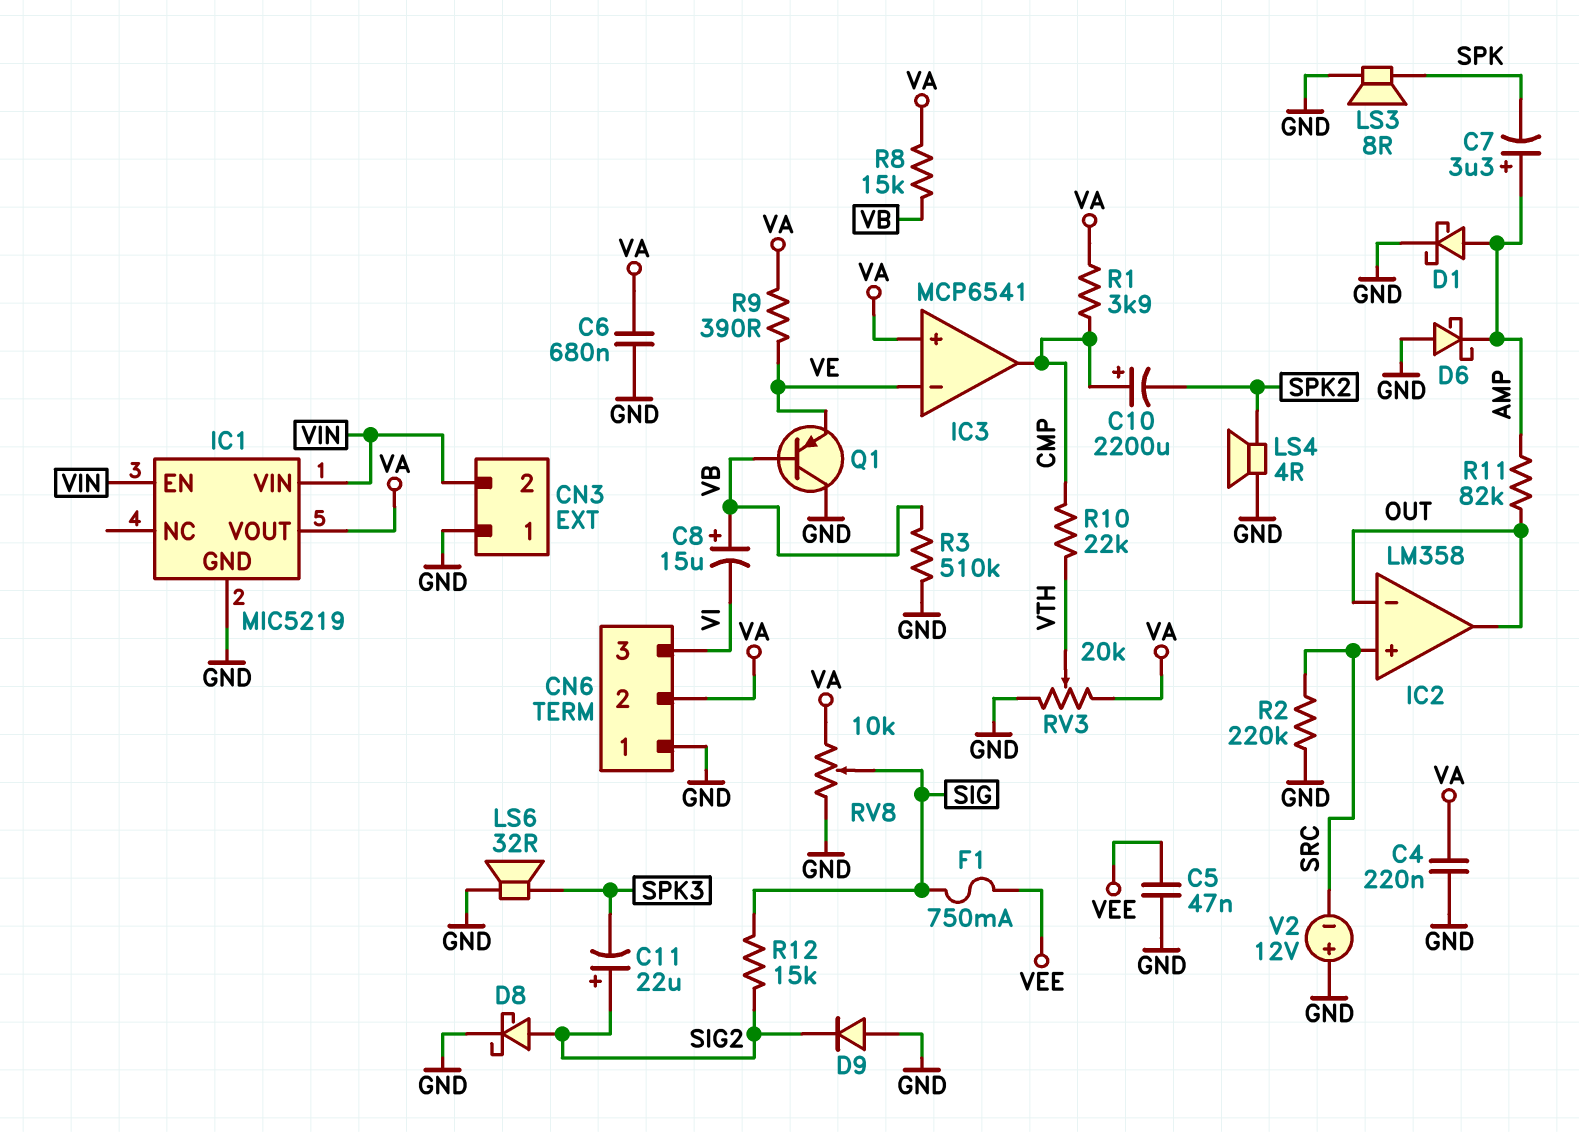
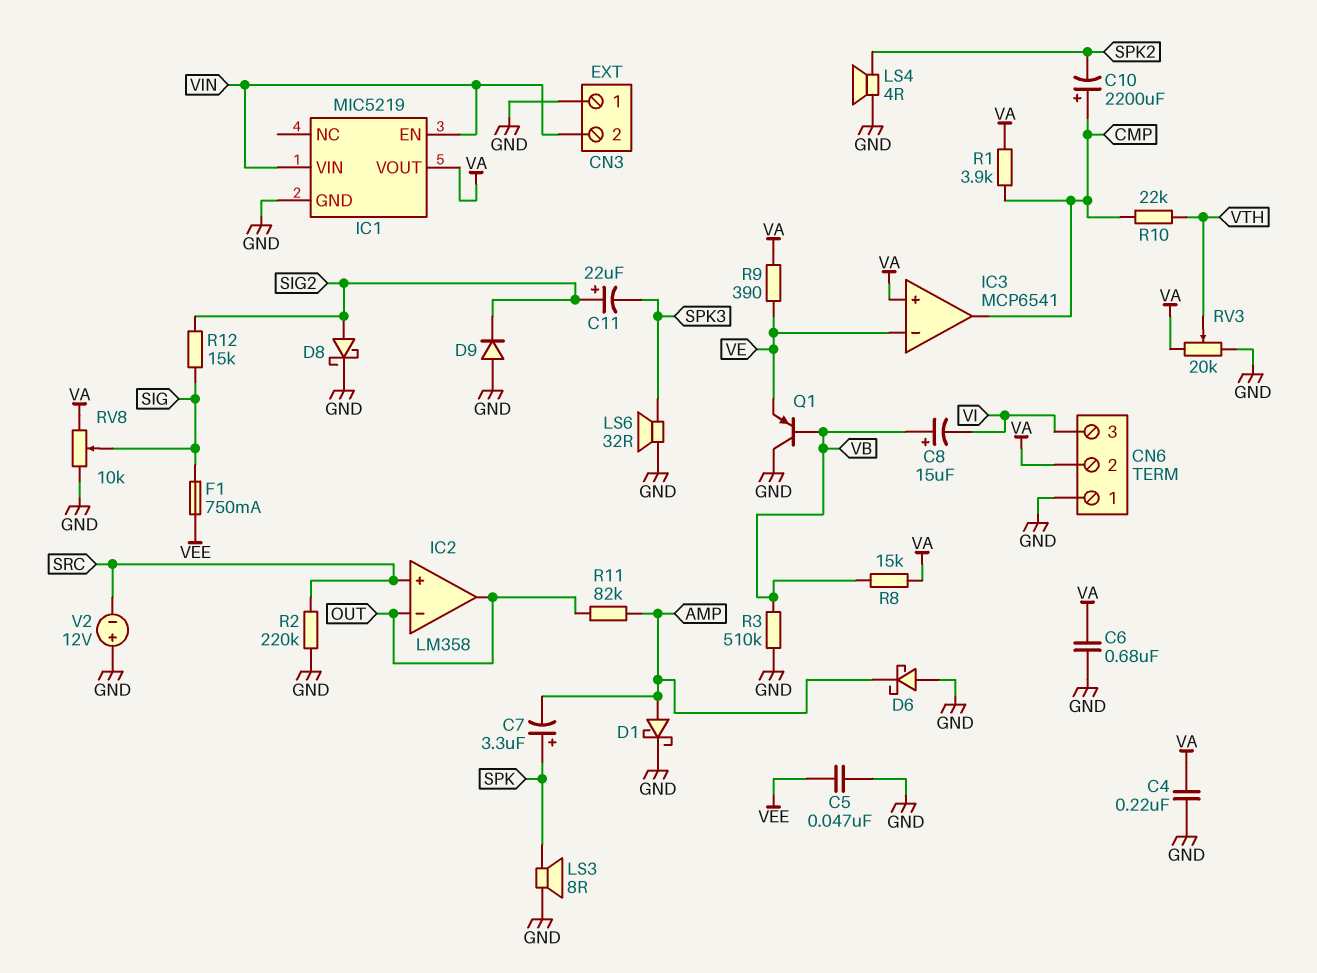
C7: 3.3uF (plus AMP, minus SPK) -> 3.3uF (plus SPK, minus AMP)

